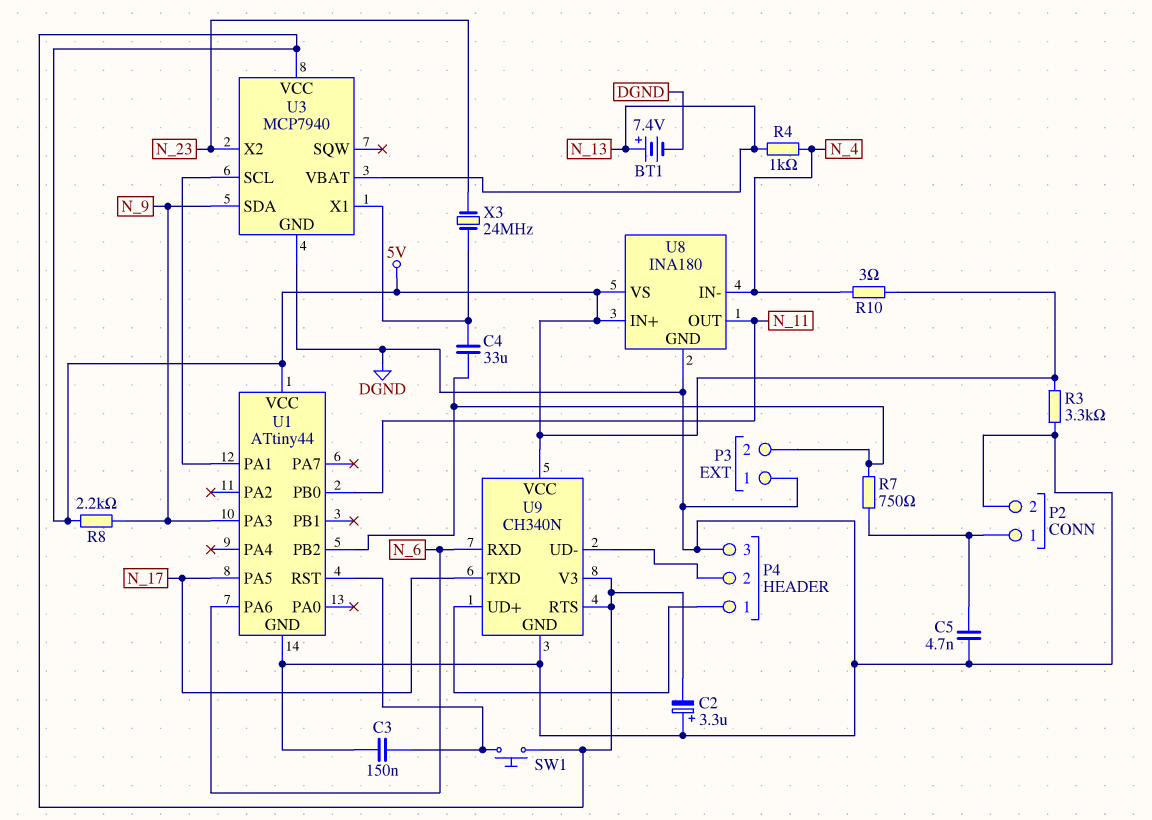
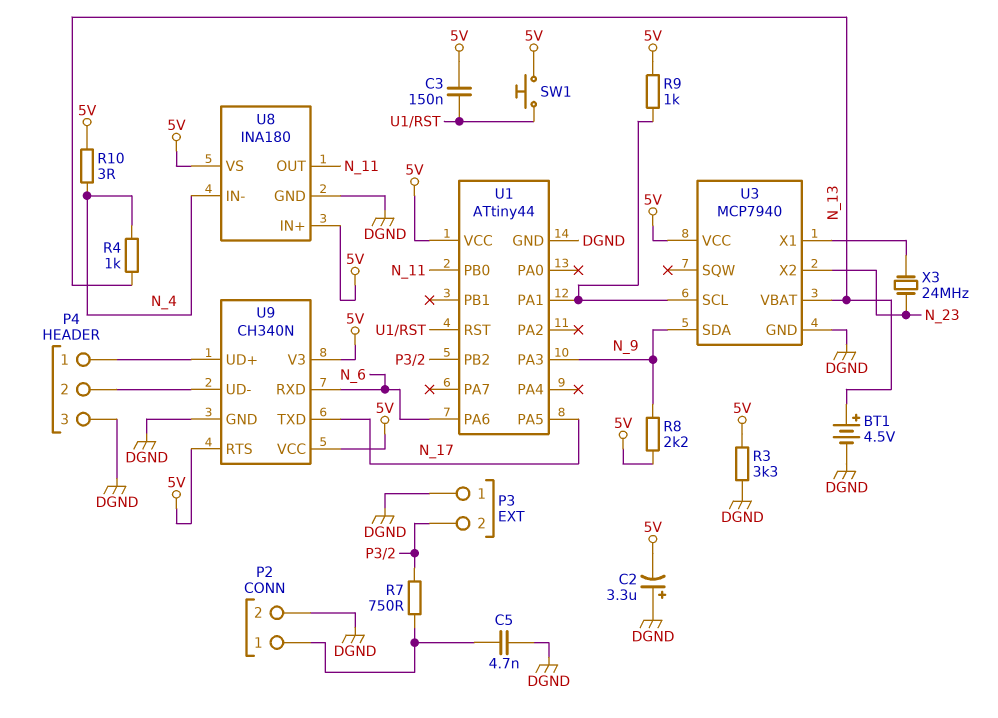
BT1: 7.4V (plus N_13, minus DGND) -> 4.5V (plus N_13, minus DGND)
C3: 150nF (DGND, U1/RST) -> 150nF (5V, U1/RST)
C4: 33uF (P3/2, U3/X1) -> none
R9: none -> 1k (5V, U1/PA1)

